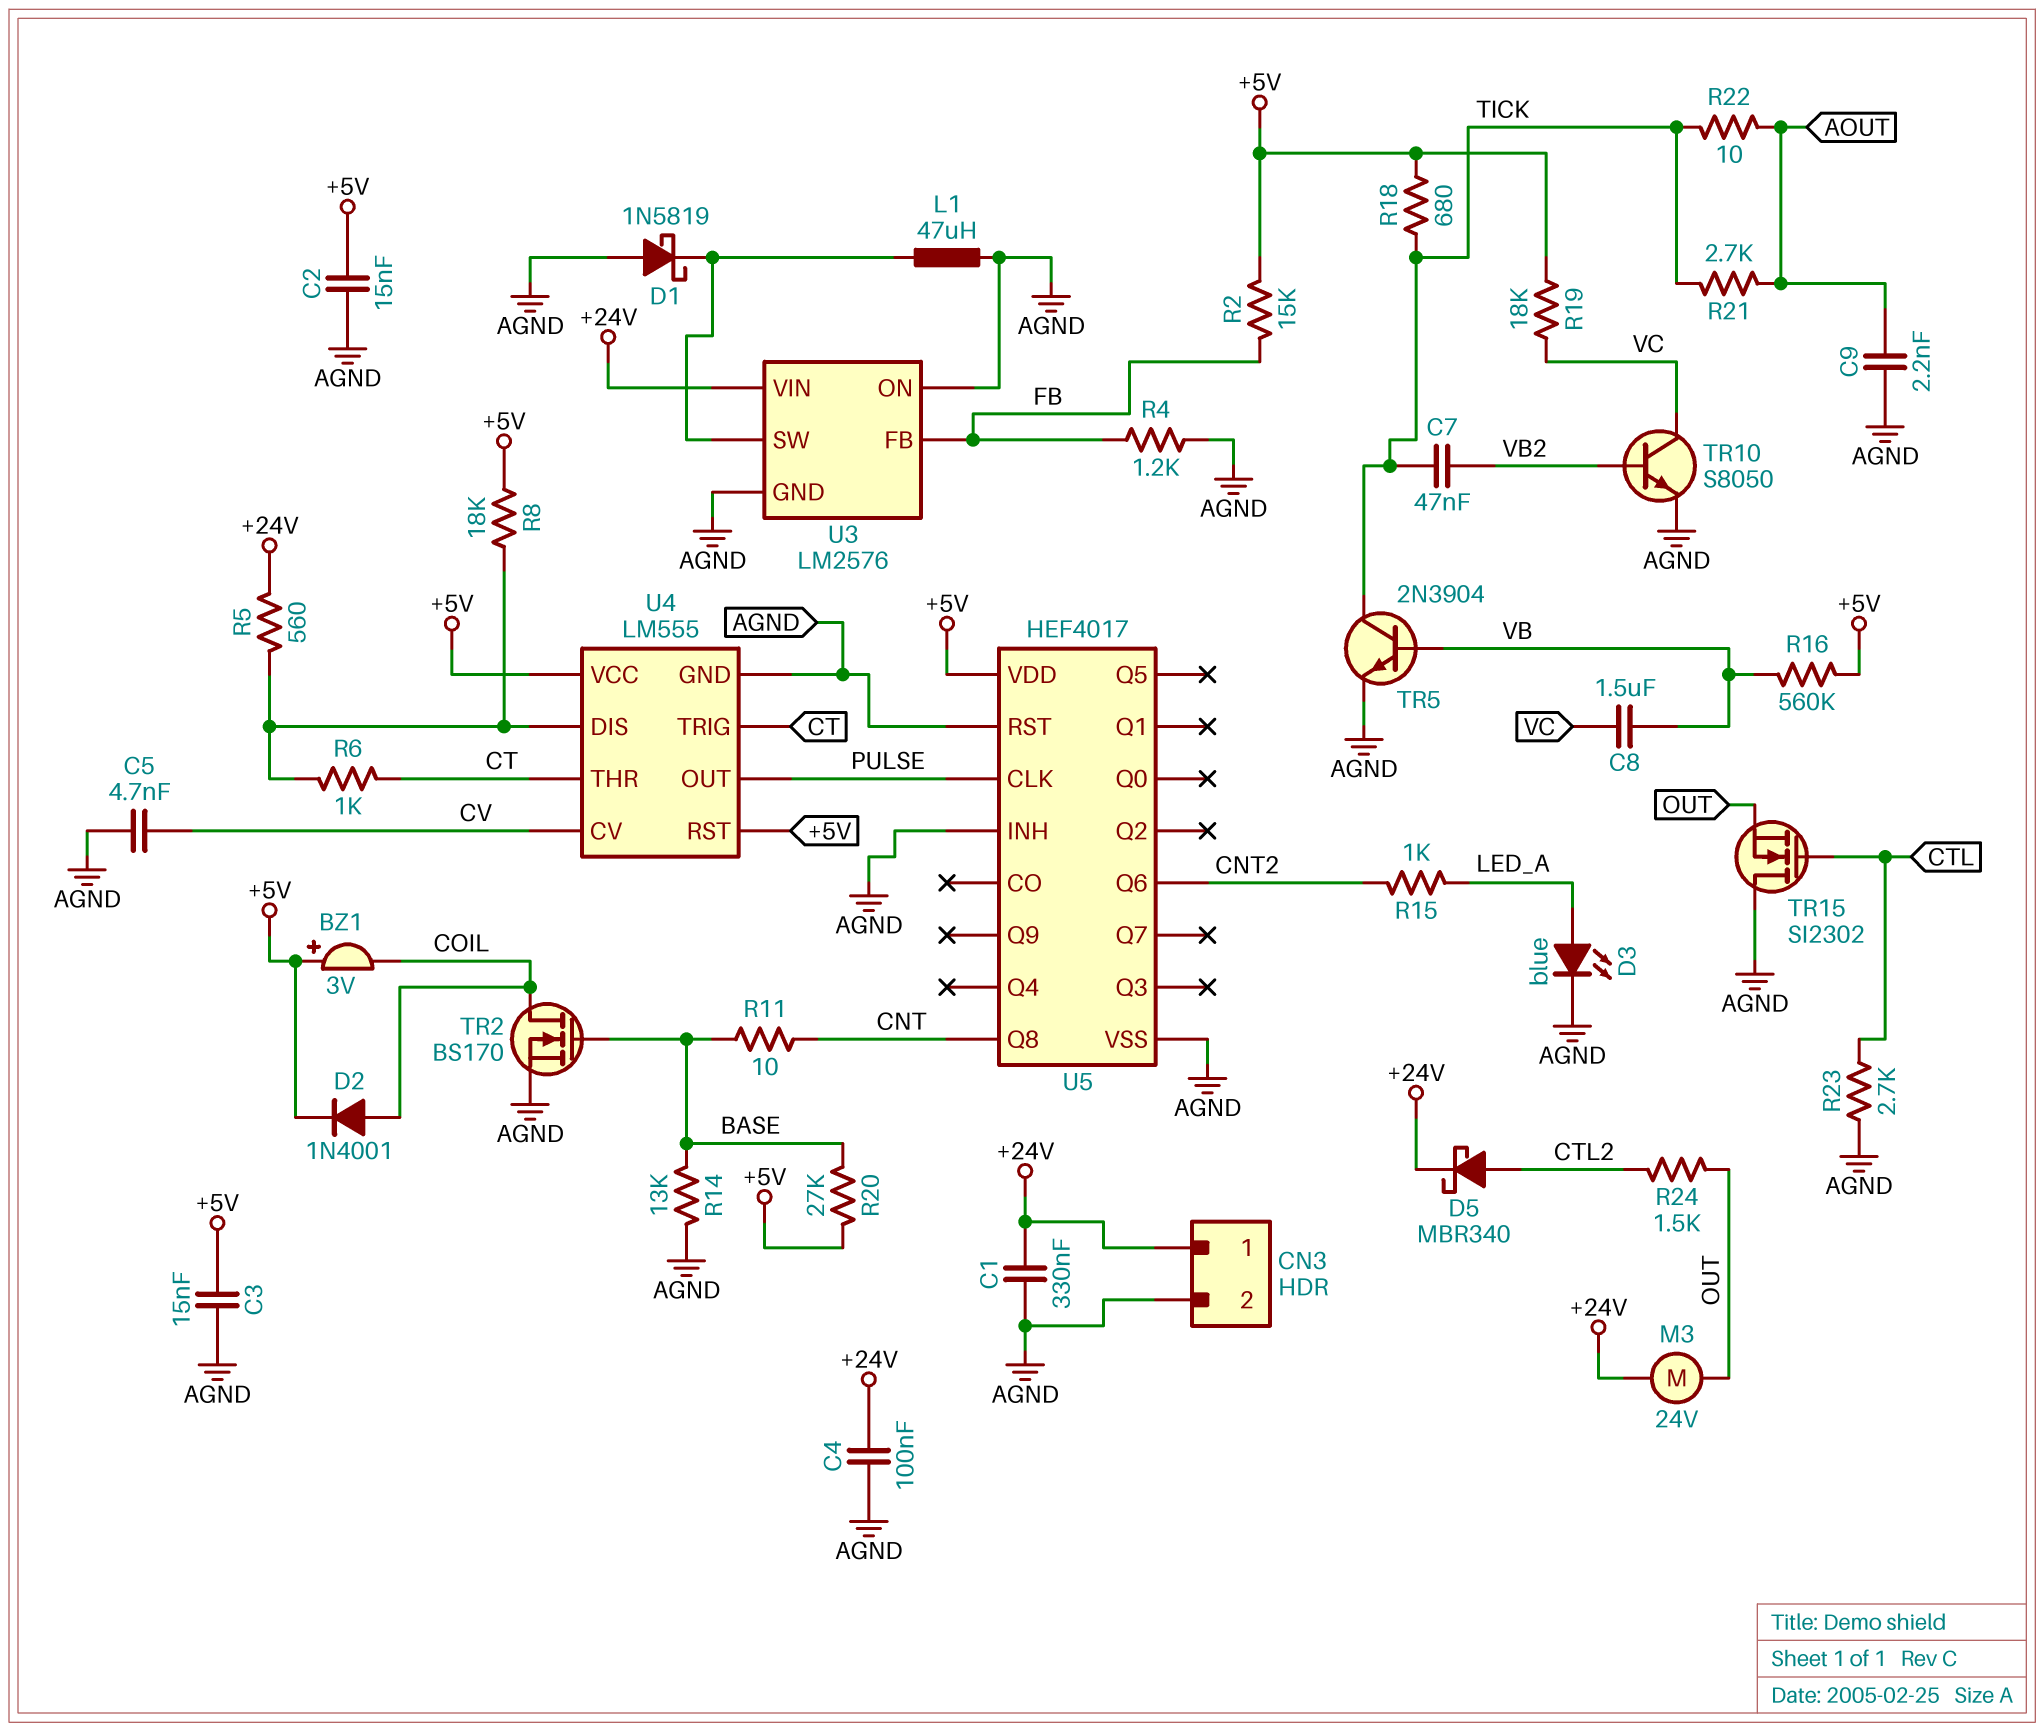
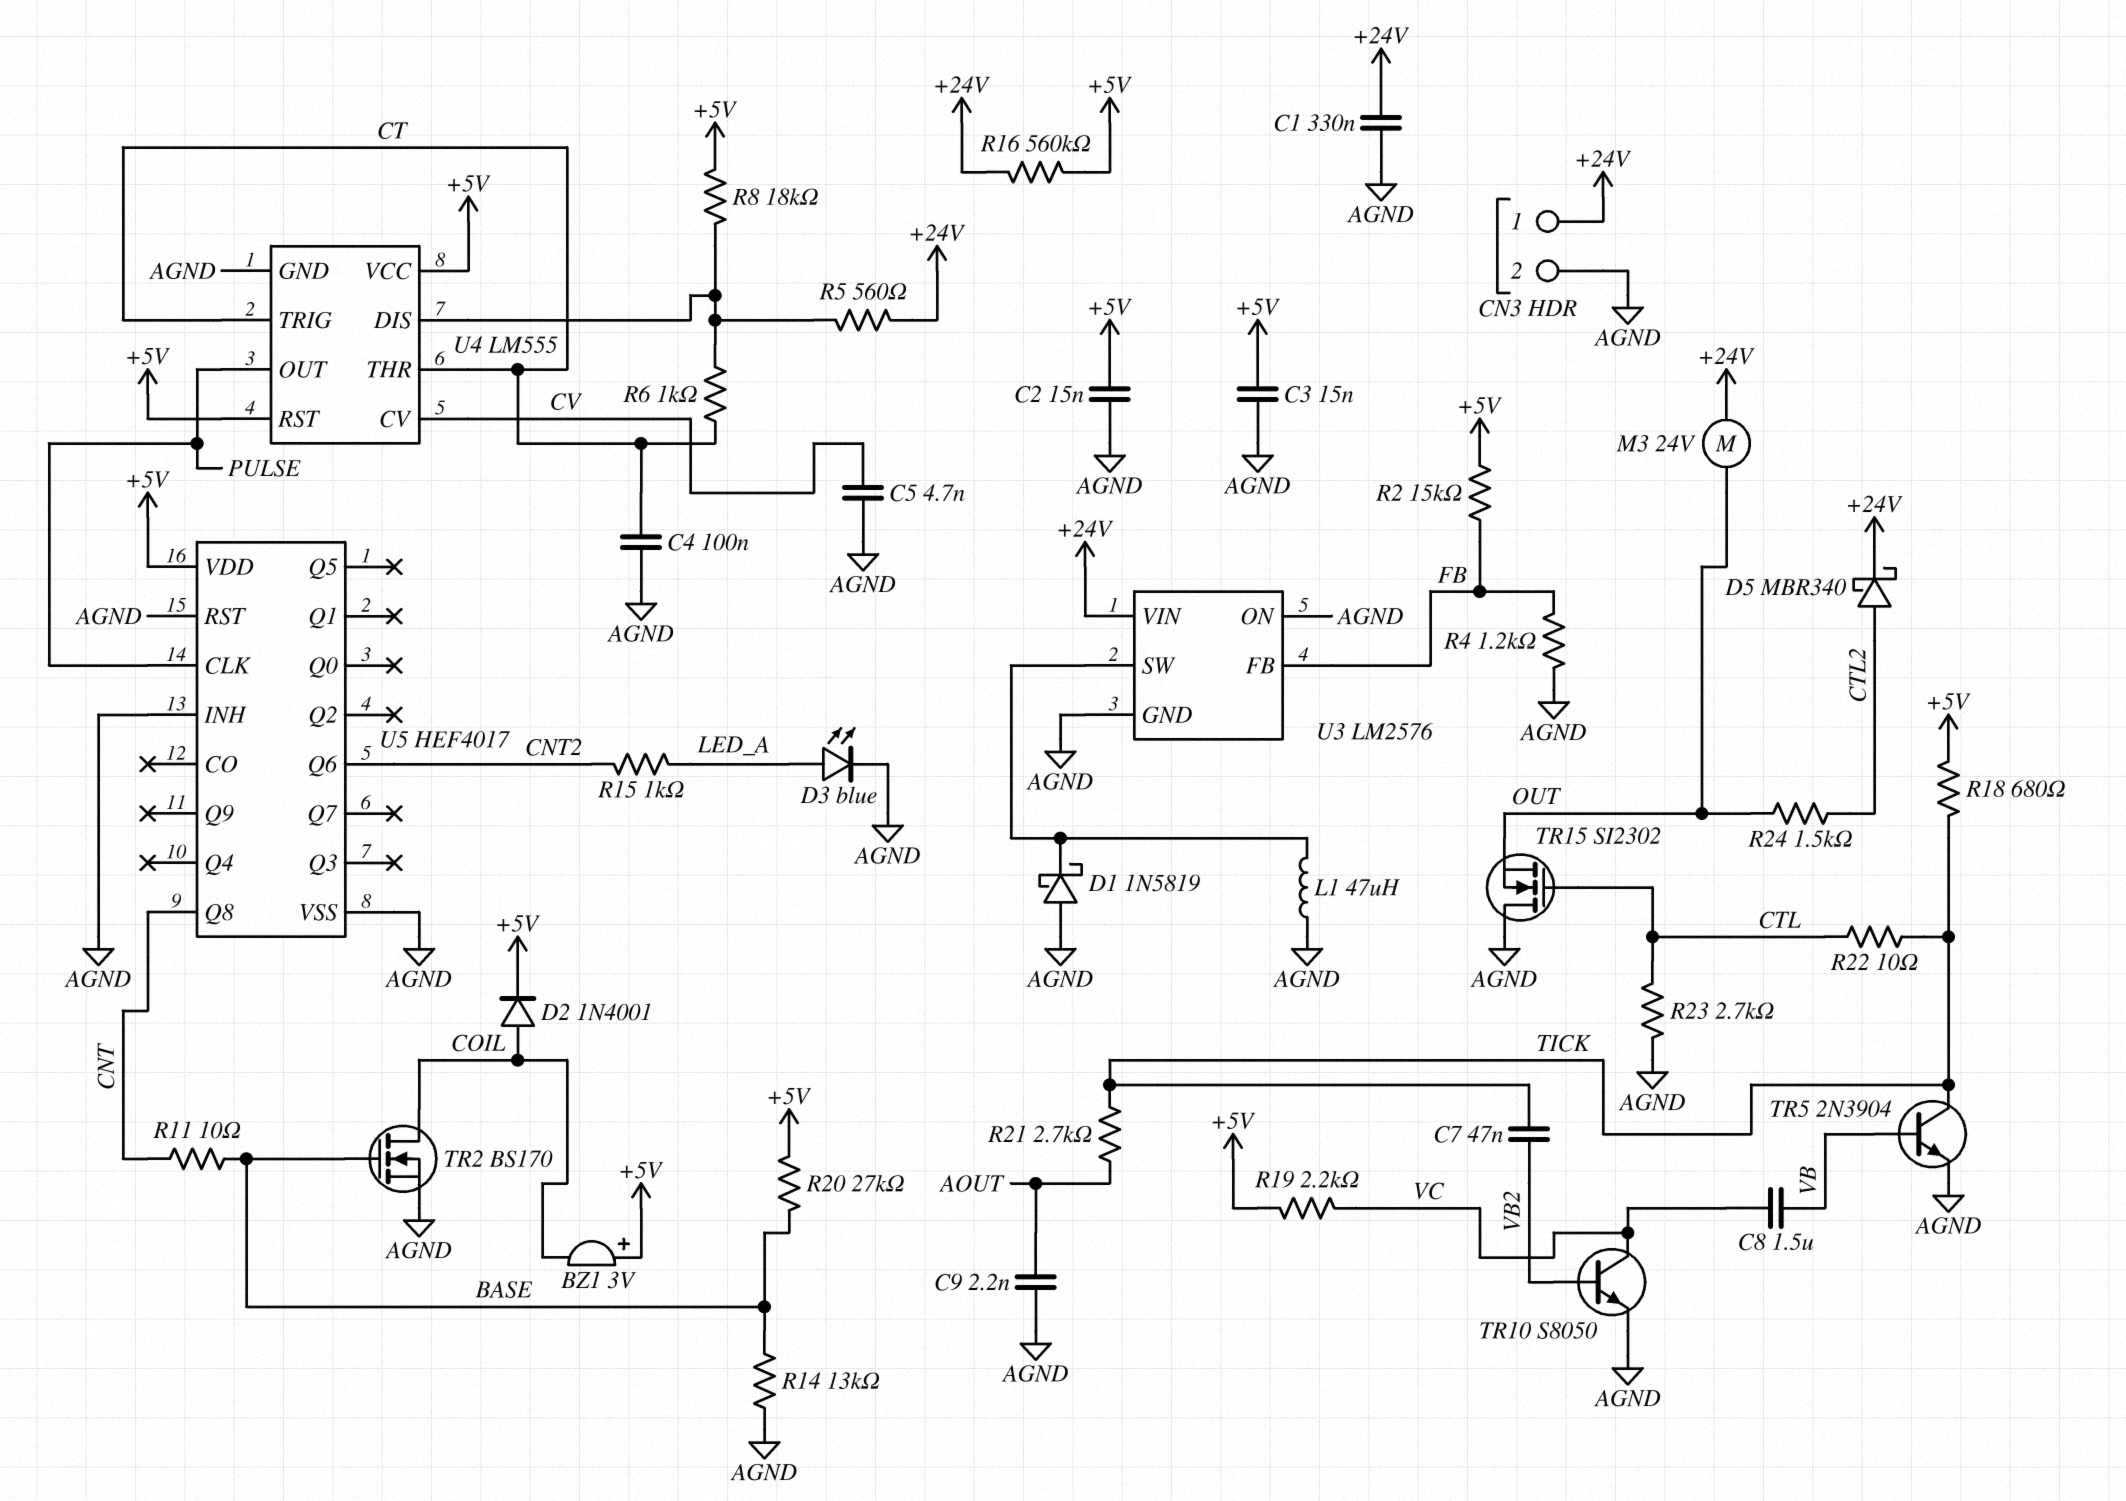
C4: 100nF (+24V, AGND) -> 100nF (AGND, CT)
R16: 560k (+5V, VB) -> 560k (+5V, +24V)
R19: 18k (+5V, VC) -> 2.2k (+5V, VC)
R22: 10 (AOUT, TICK) -> 10 (CTL, TICK)

